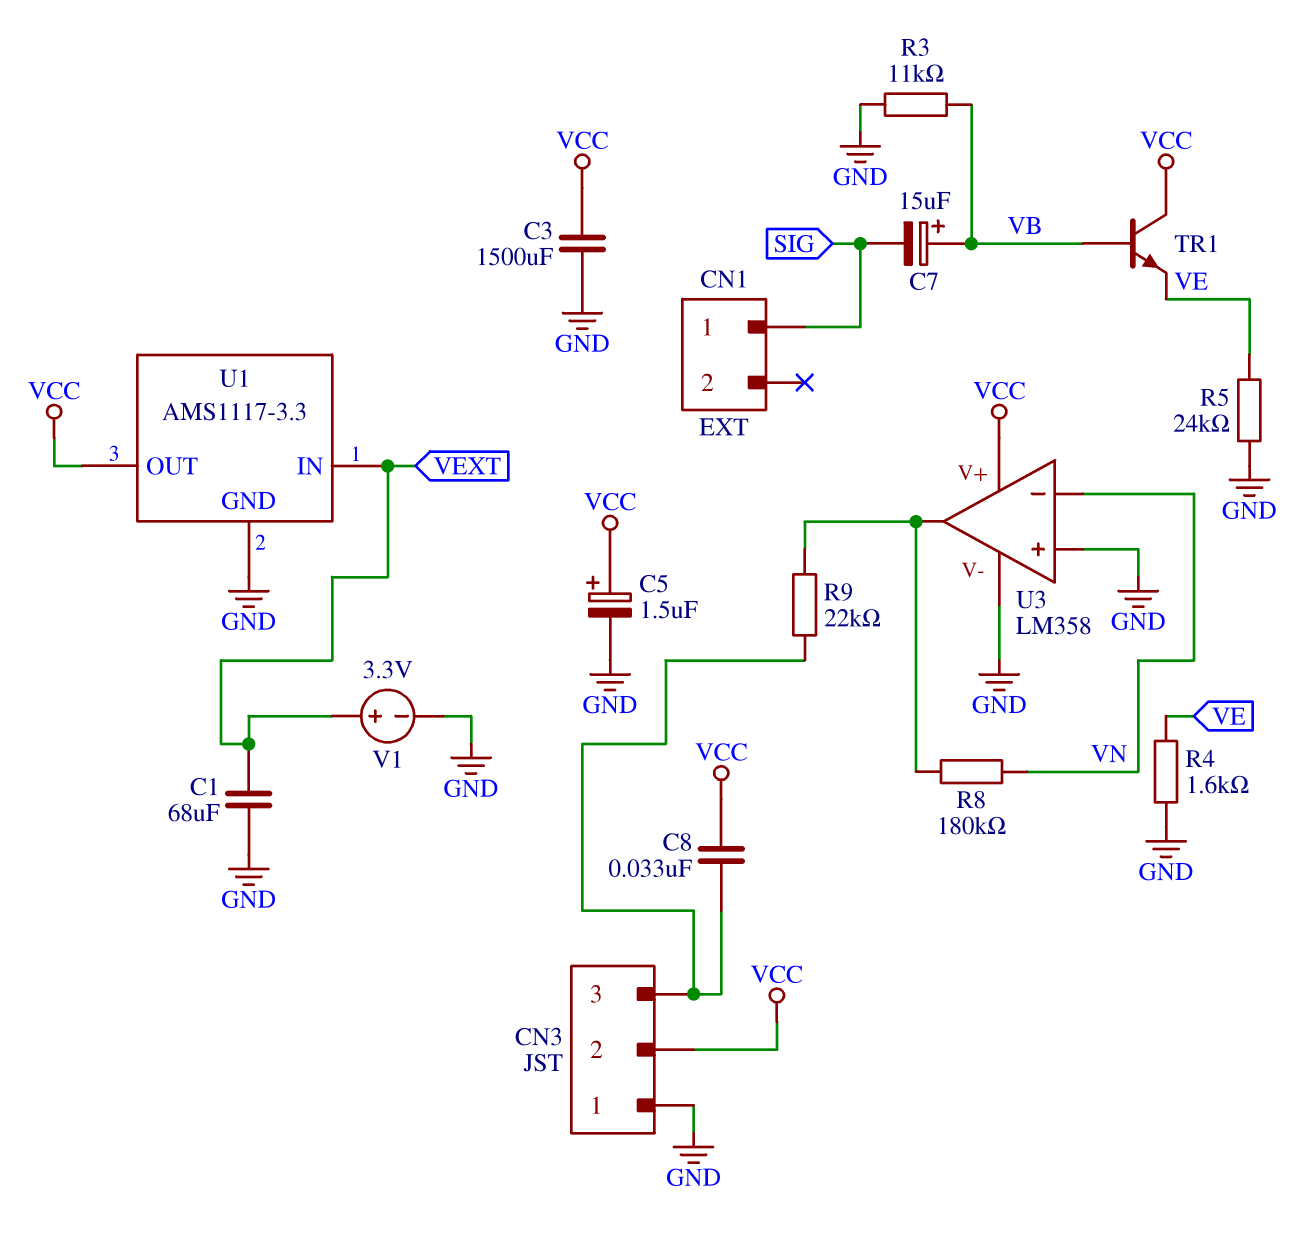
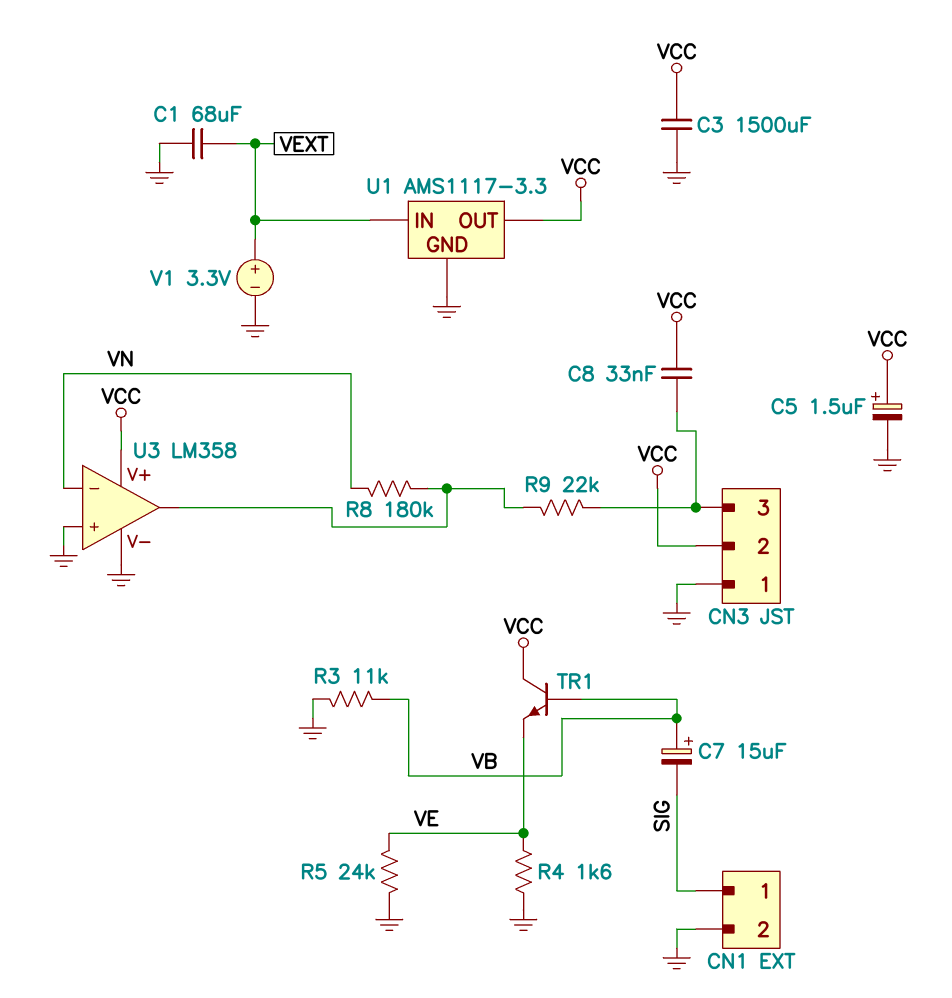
CN1 pin 2: none -> GND

